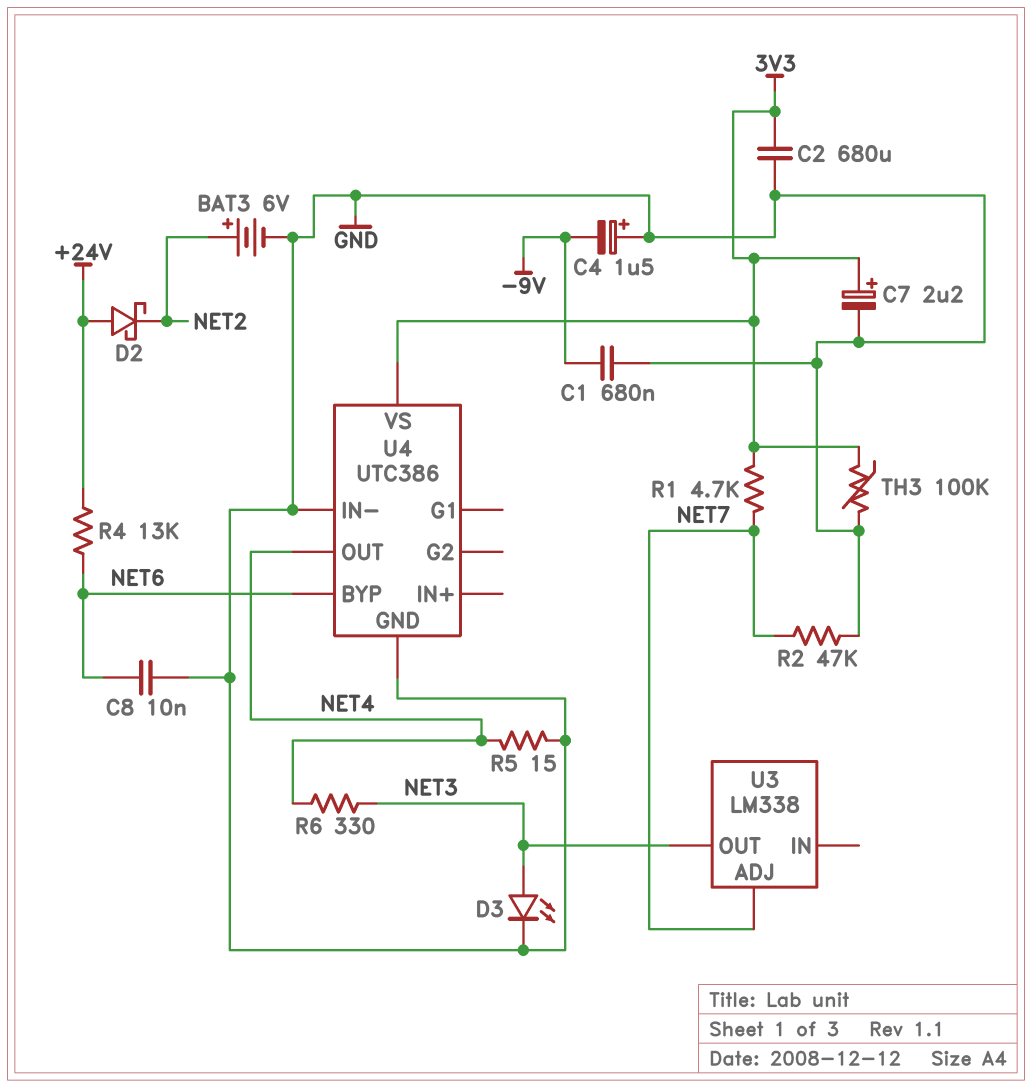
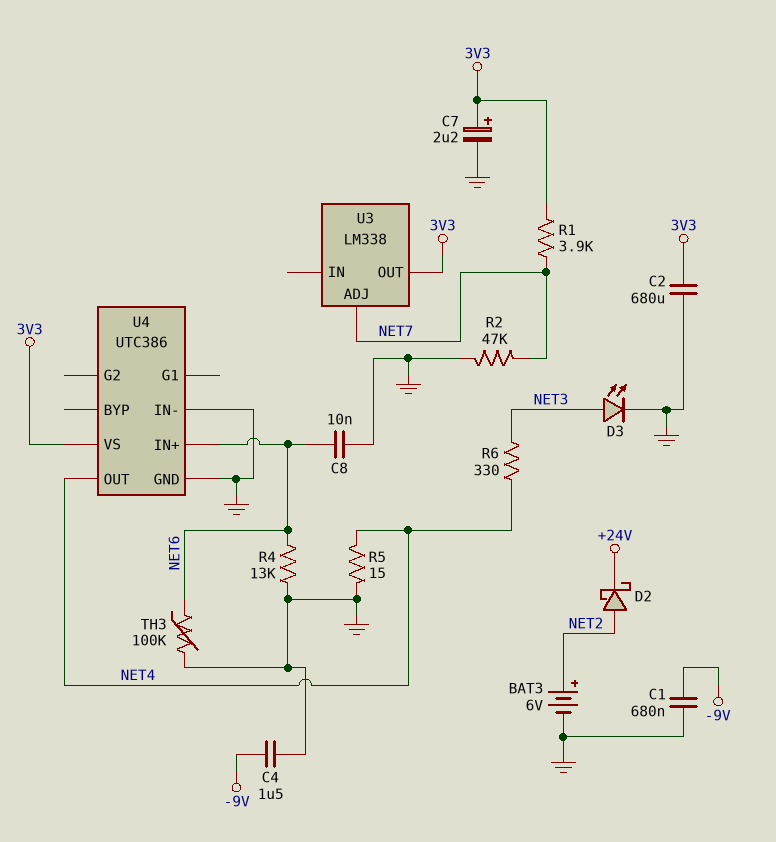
C4: 1.5uF (plus GND, minus -9V) -> 1.5uF (-9V, GND)
D2: schottky (A +24V, K NET2) -> schottky (A NET2, K +24V)
R1: 4.7k (3V3, NET7) -> 3.9k (3V3, NET7)
R4: 13k (+24V, NET6) -> 13k (GND, NET6)
TH3: 100k (3V3, GND) -> 100k (GND, NET6)
U3 pin OUT: NET3 -> 3V3
U4 pin BYP: NET6 -> none
U4 pin IN+: none -> NET6

